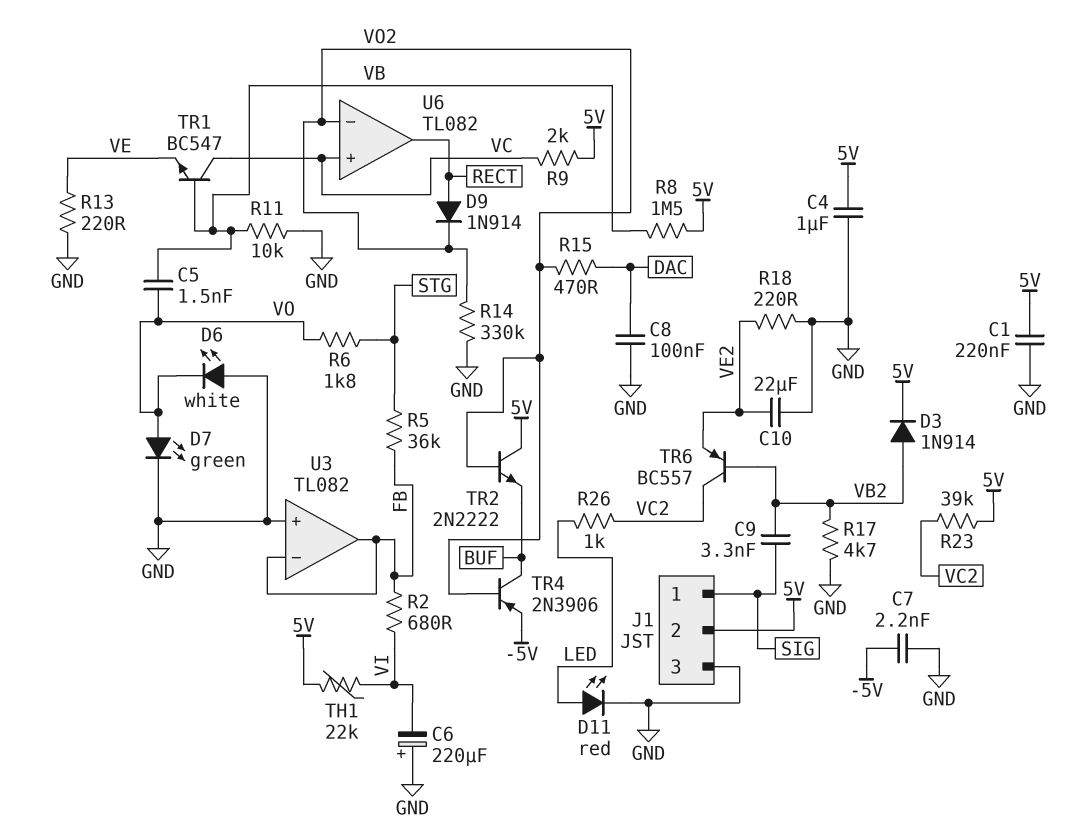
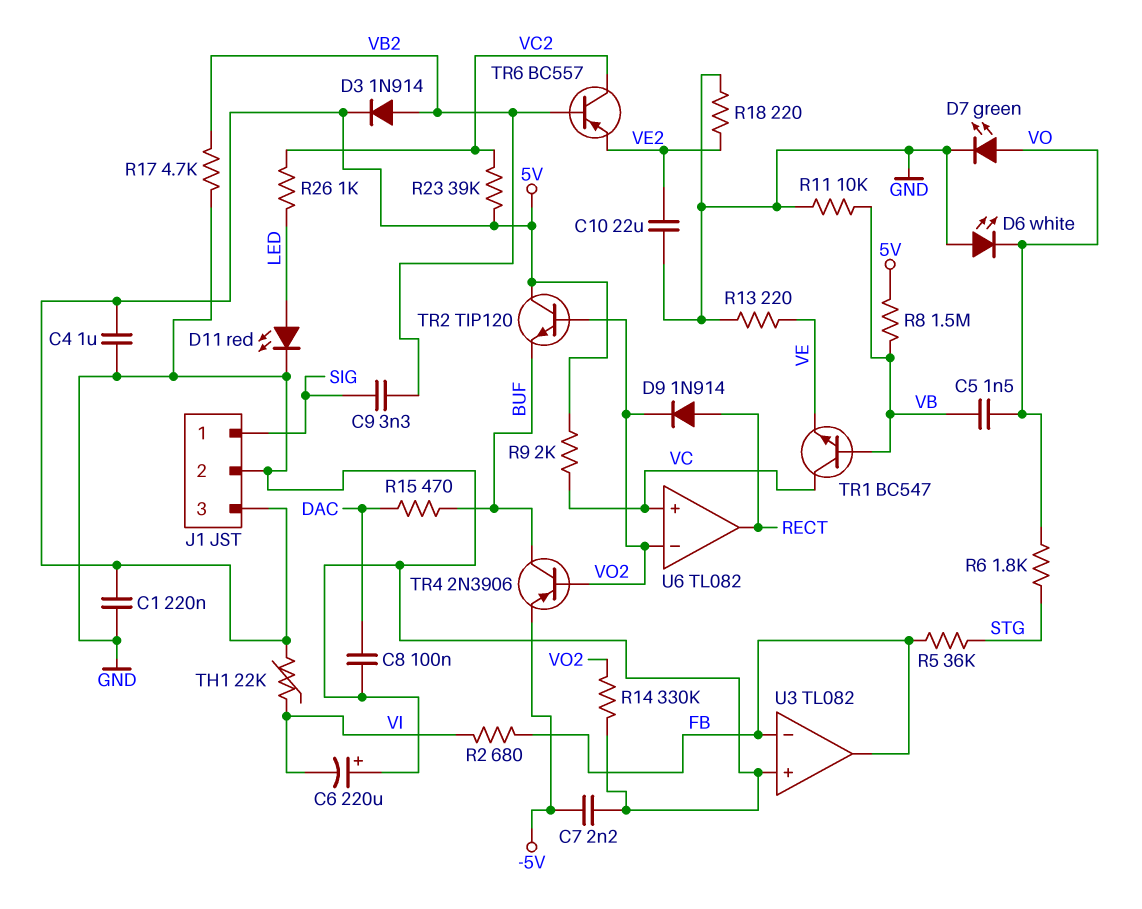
J1 pin 2: 5V -> GND
J1 pin 3: GND -> 5V
R15: 470 (DAC, VO2) -> 470 (BUF, DAC)
TR2: NPN 2N2222 (B VO2, C 5V, E BUF) -> NPN TIP120 (B VO2, C 5V, E BUF)

